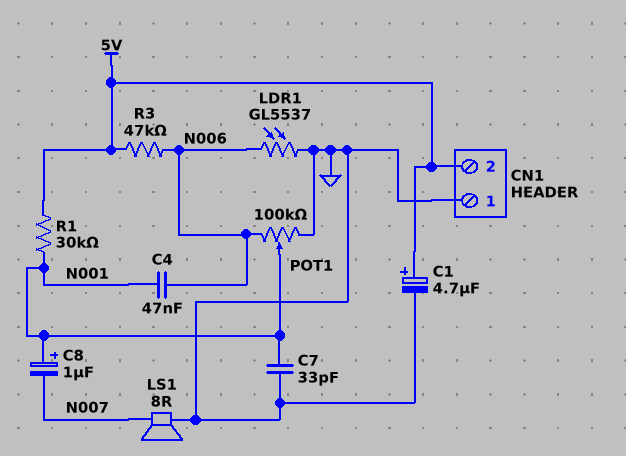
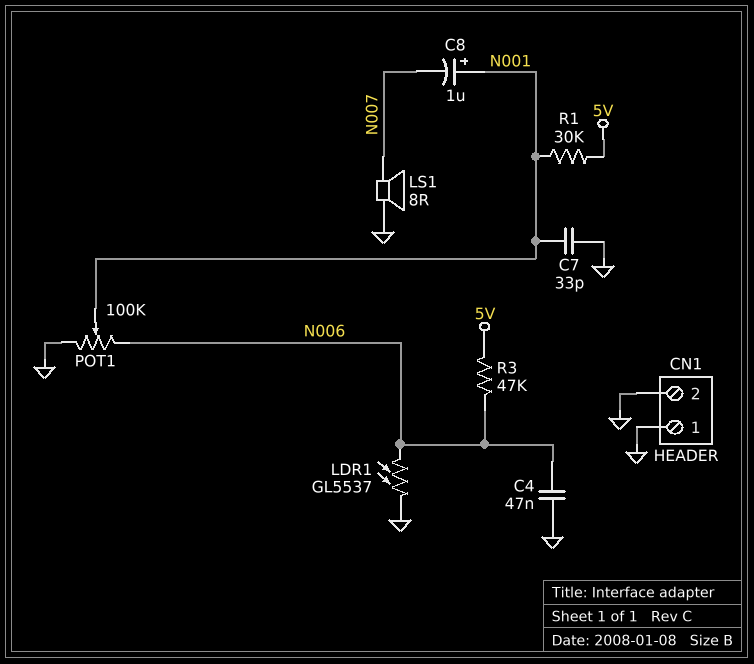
C1: 4.7uF (plus 5V, minus GND) -> none
C4: 47nF (N001, N006) -> 47nF (GND, N006)
CN1 pin 2: 5V -> GND

